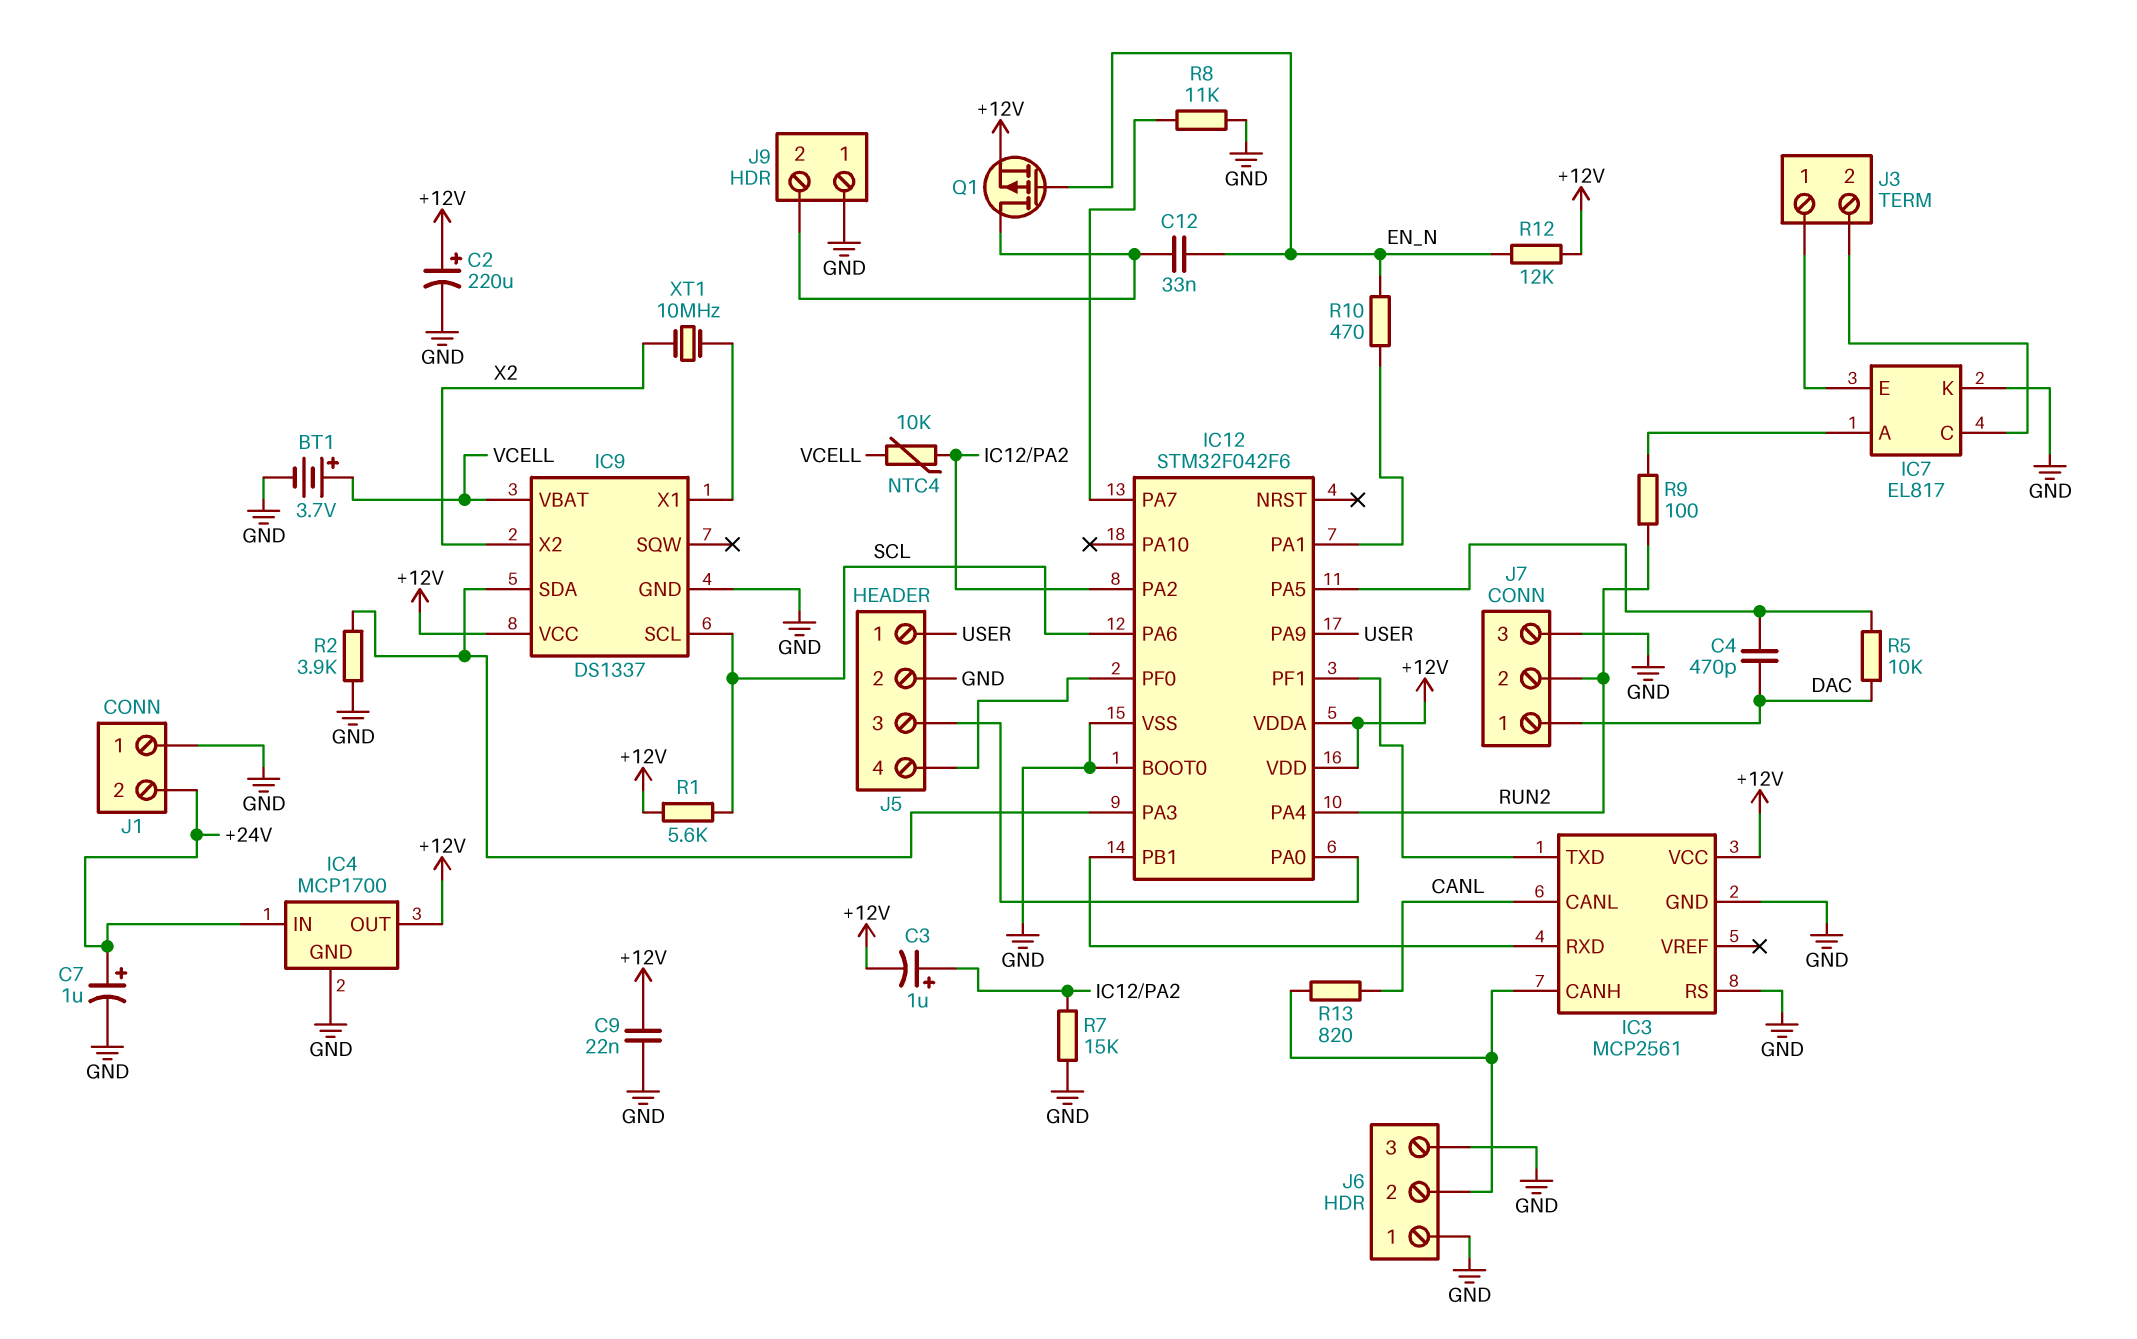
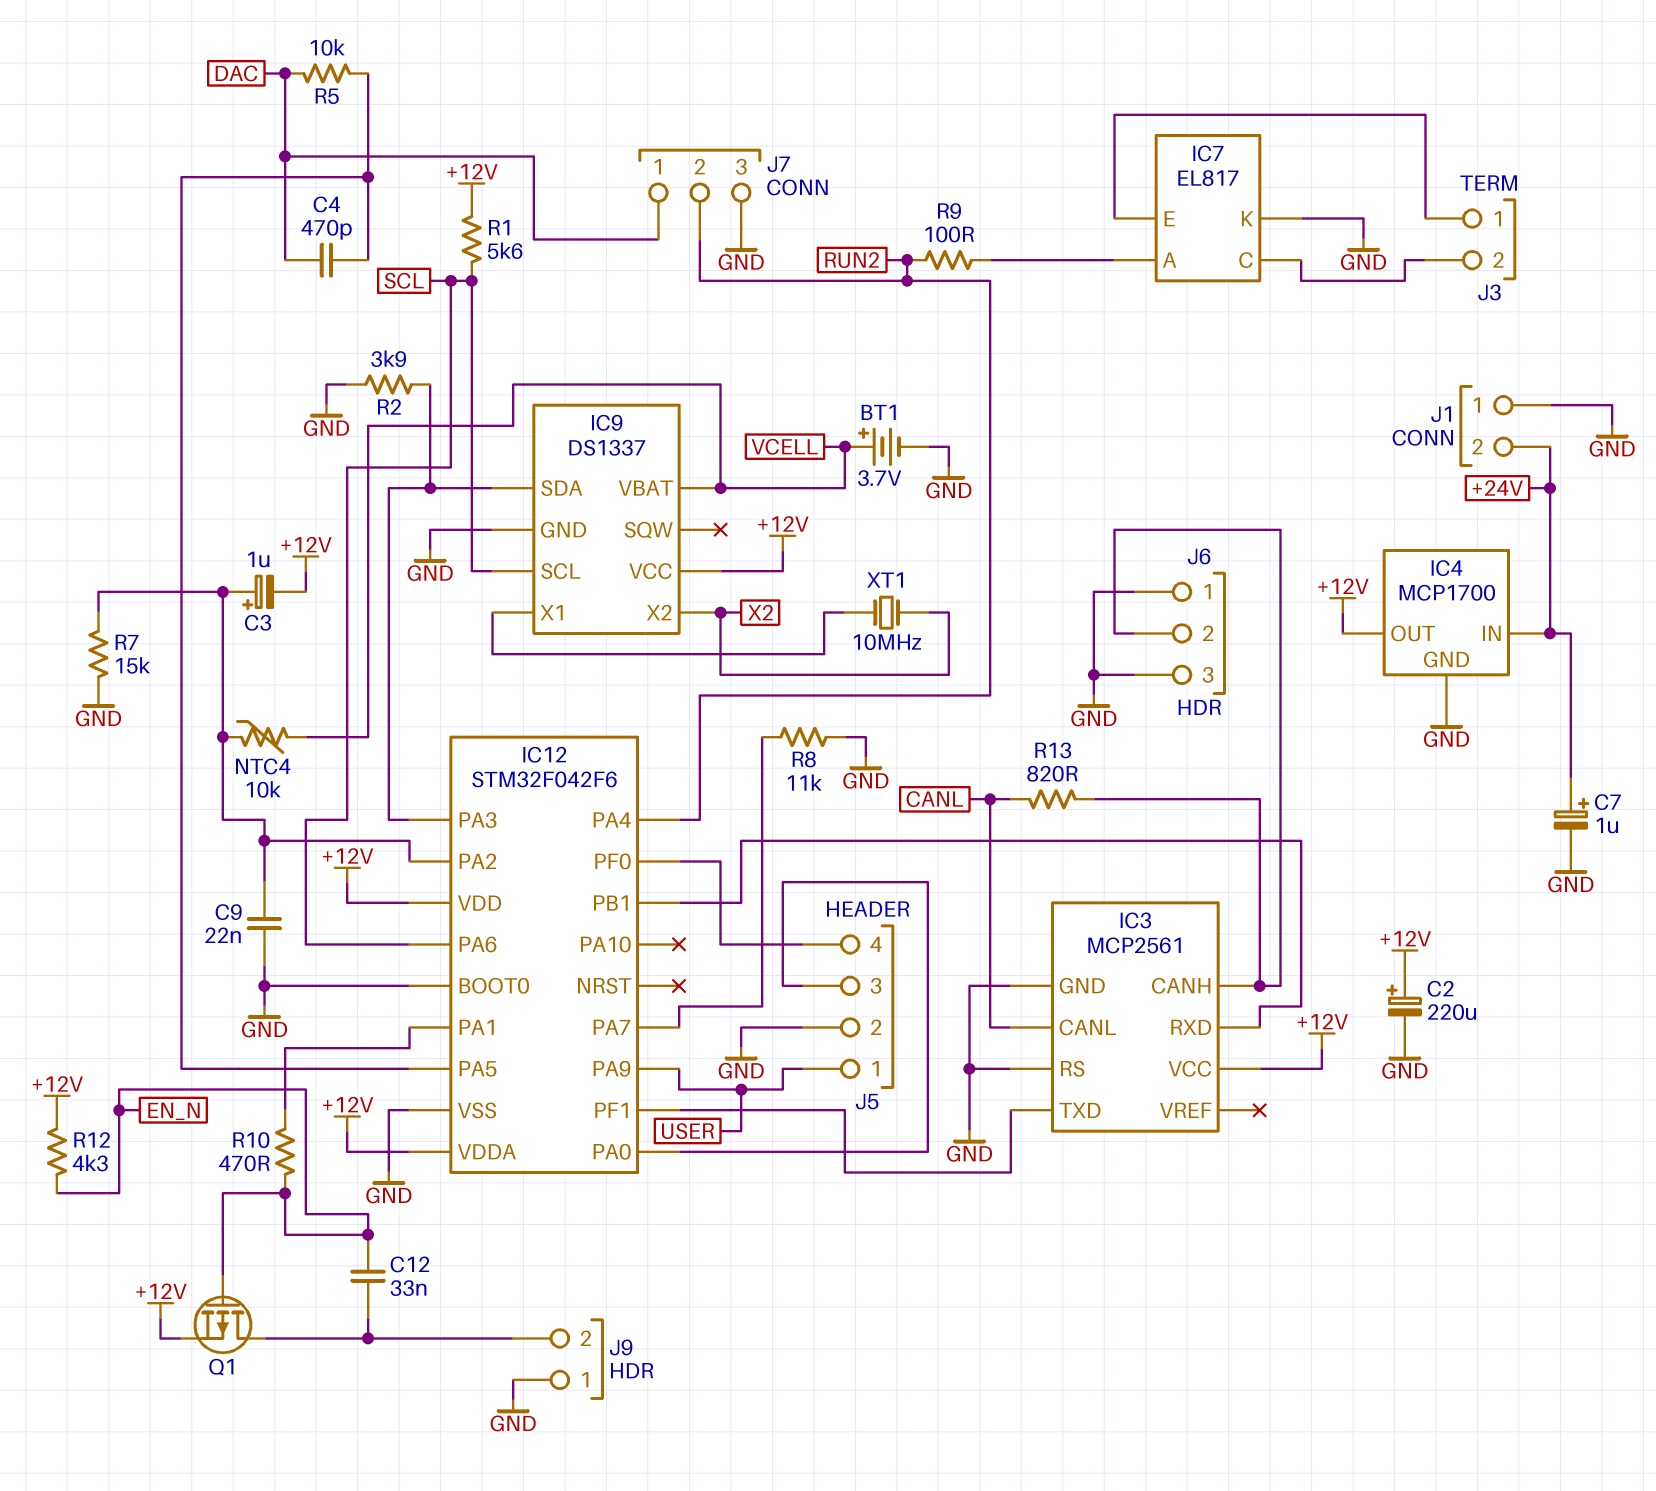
C9: 22nF (+12V, GND) -> 22nF (GND, IC12/PA2)
R12: 12k (+12V, EN_N) -> 4.3k (+12V, EN_N)

